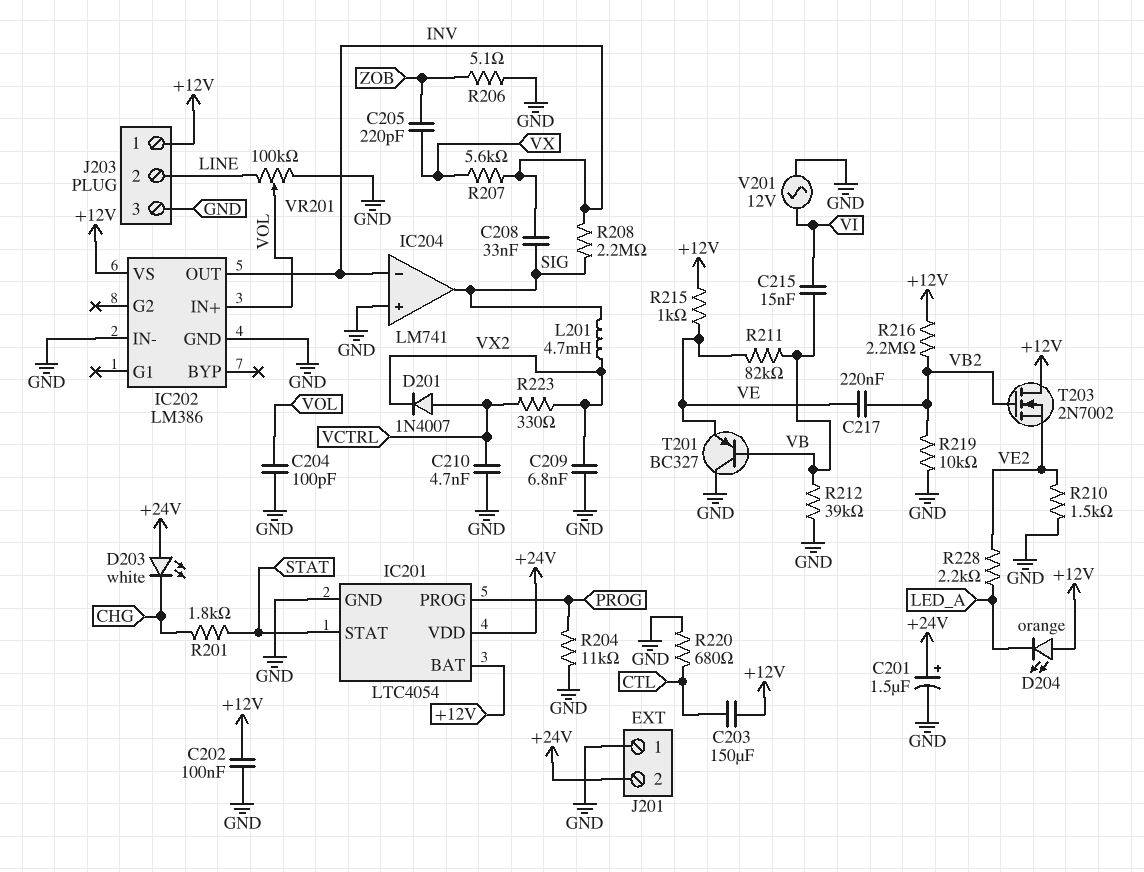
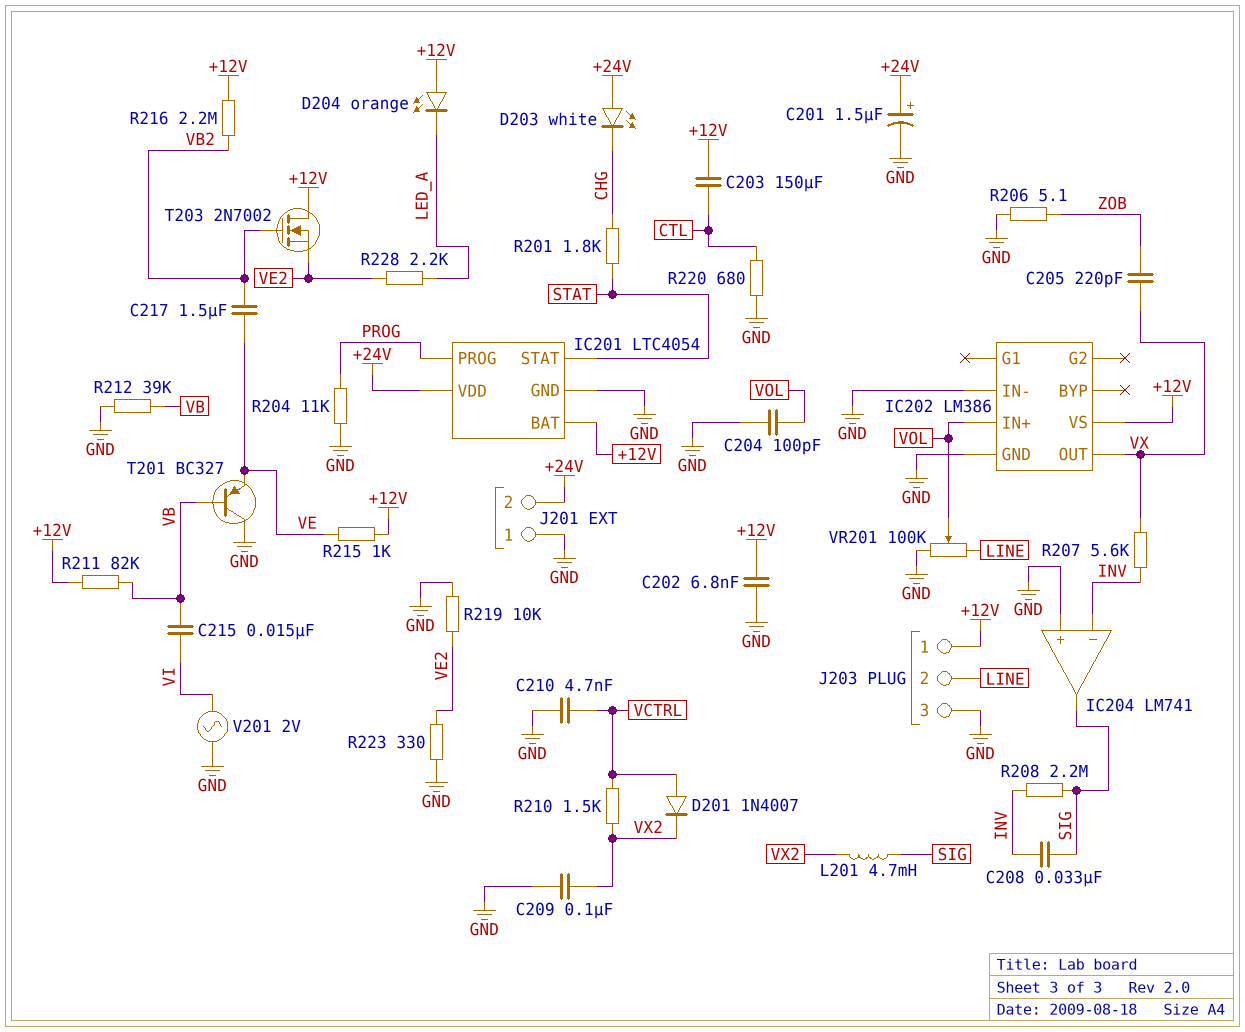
C202: 100nF (+12V, GND) -> 6.8nF (+12V, GND)
C209: 6.8nF (GND, VX2) -> 100nF (GND, VX2)
C217: 220nF (VB2, VE) -> 1.5uF (VB2, VE)
IC202 pin OUT: INV -> VX
R210: 1.5k (GND, VE2) -> 1.5k (VCTRL, VX2)
R211: 82k (VB, VE) -> 82k (+12V, VB)
R219: 10k (GND, VB2) -> 10k (GND, VE2)
R223: 330 (VCTRL, VX2) -> 330 (GND, VE2)
V201: AC 12V (GND, VI) -> AC 2V (GND, VI)

